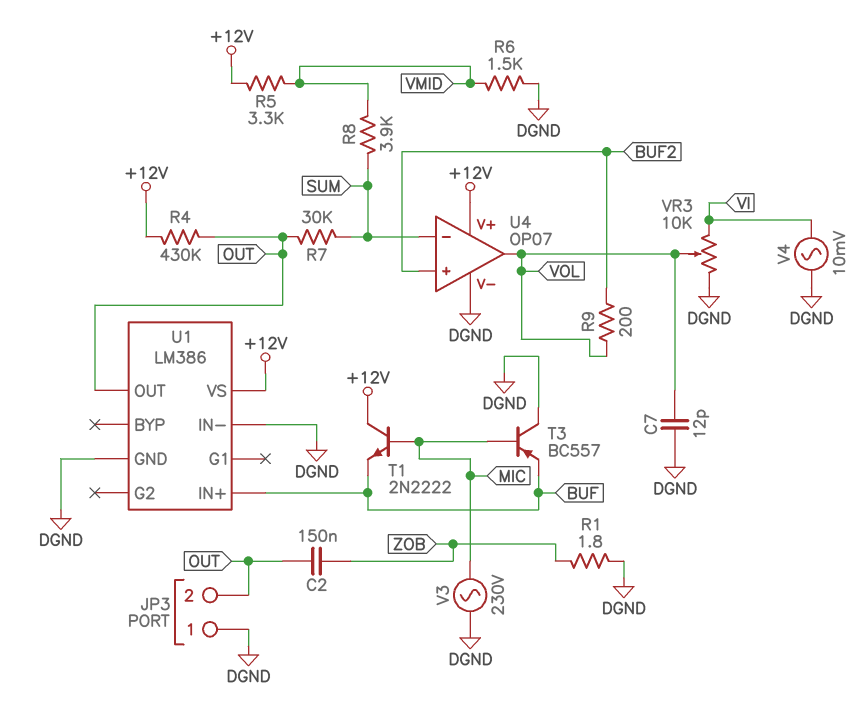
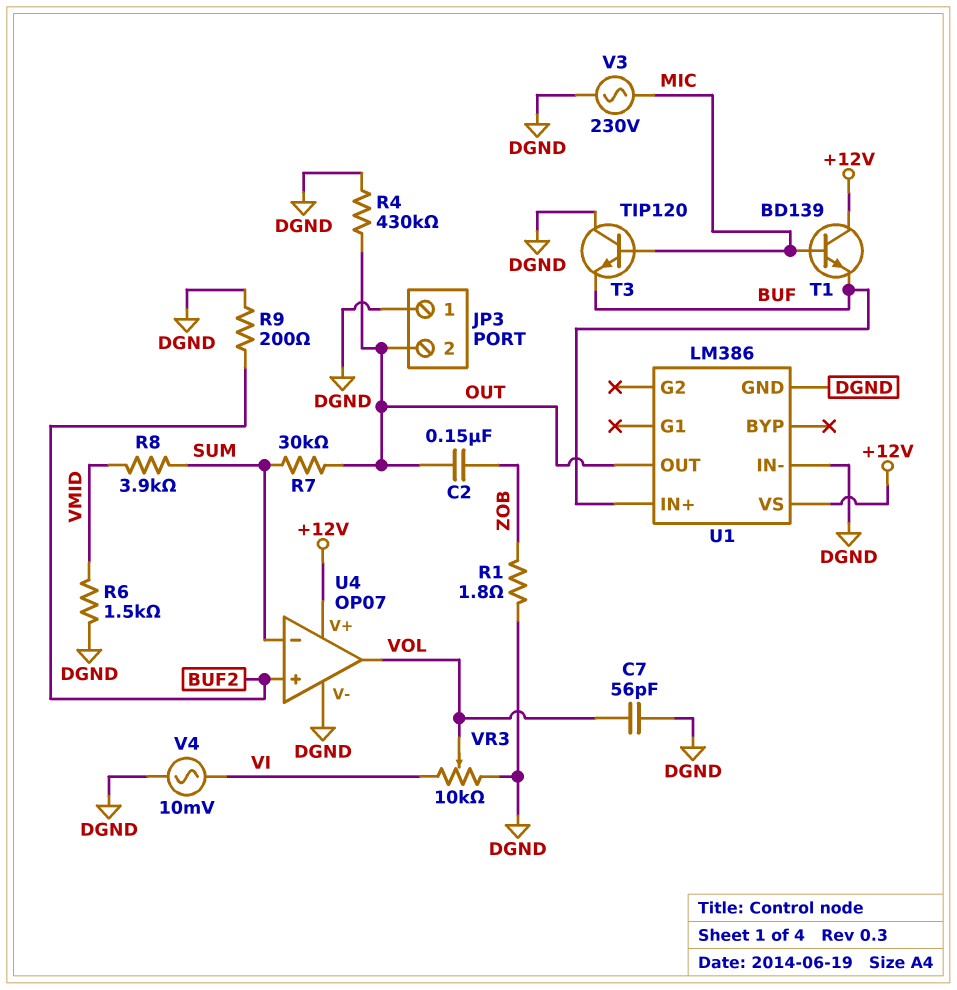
C7: 12pF (DGND, VOL) -> 56pF (DGND, VOL)
R4: 430k (+12V, OUT) -> 430k (DGND, OUT)
R5: 3.3k (+12V, VMID) -> none
R9: 200 (BUF2, VOL) -> 200 (BUF2, DGND)
T1: NPN 2N2222 (B MIC, C +12V, E BUF) -> NPN BD139 (B MIC, C +12V, E BUF)
T3: PNP BC557 (B MIC, C DGND, E BUF) -> NPN TIP120 (B MIC, C DGND, E BUF)

